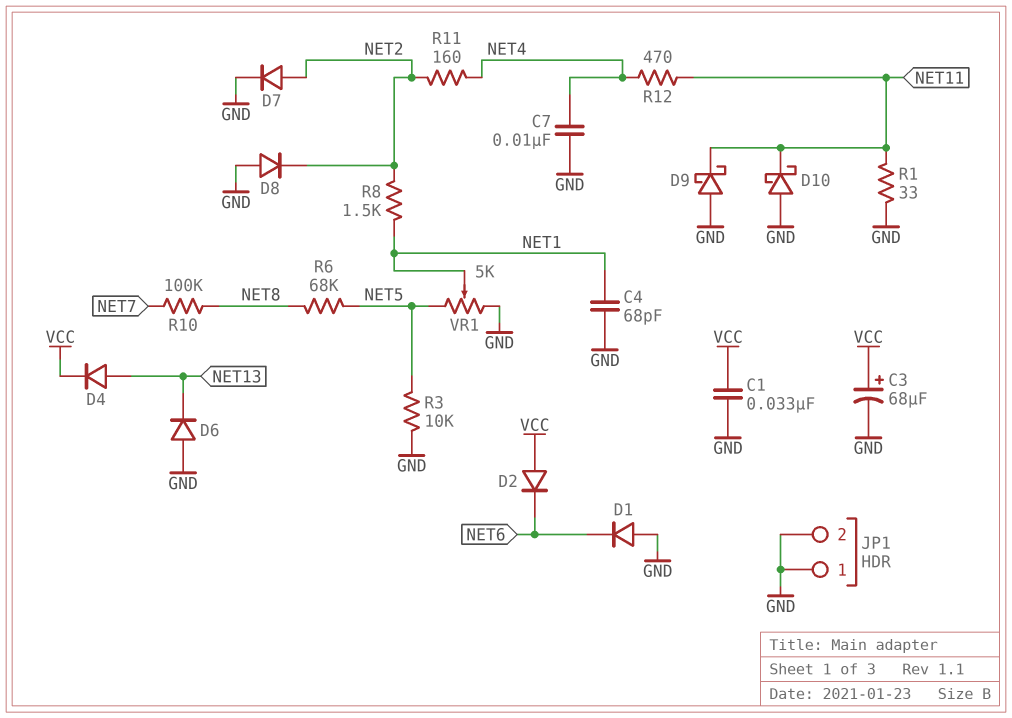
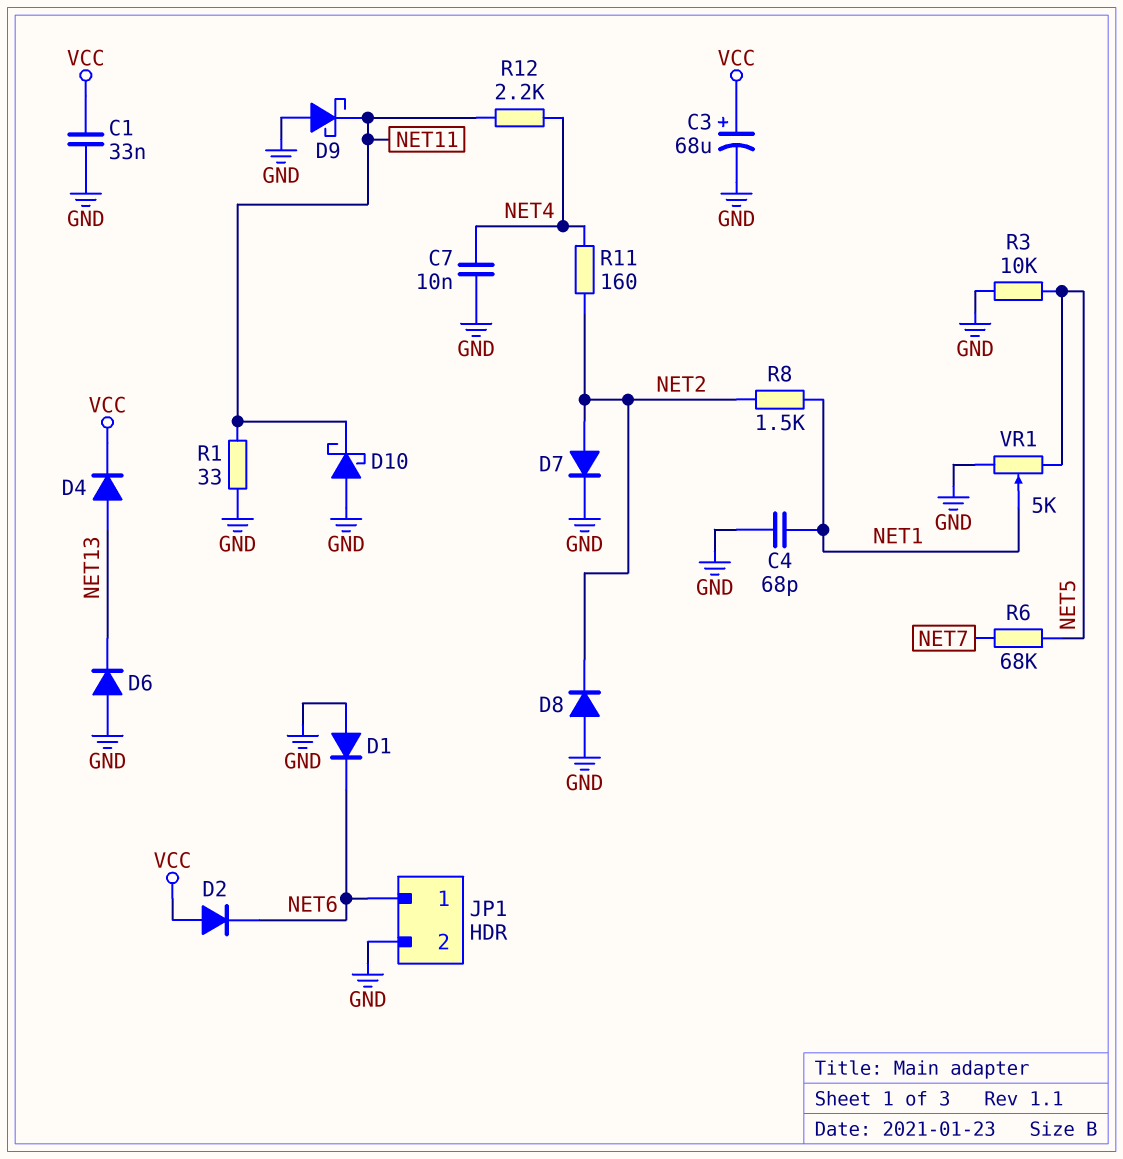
JP1 pin 1: GND -> NET6
R6: 68k (NET5, NET8) -> 68k (NET5, NET7)
R10: 100k (NET7, NET8) -> none
R12: 470 (NET4, NET11) -> 2.2k (NET4, NET11)

